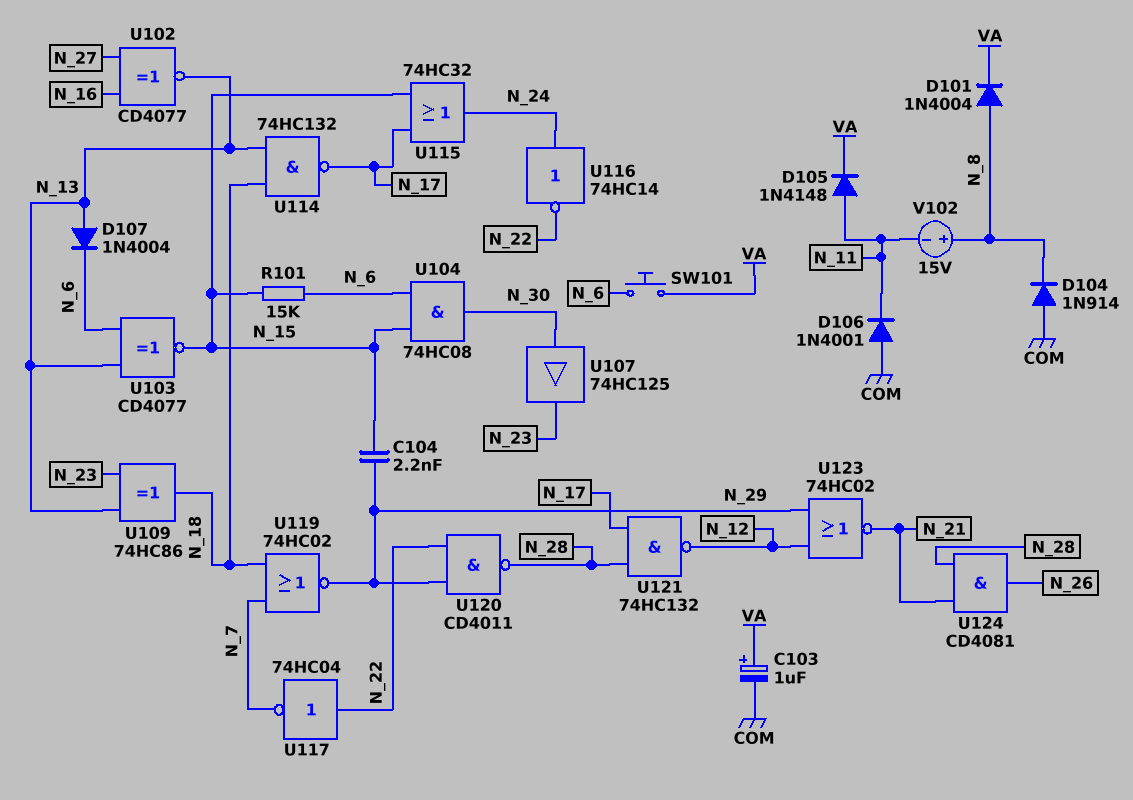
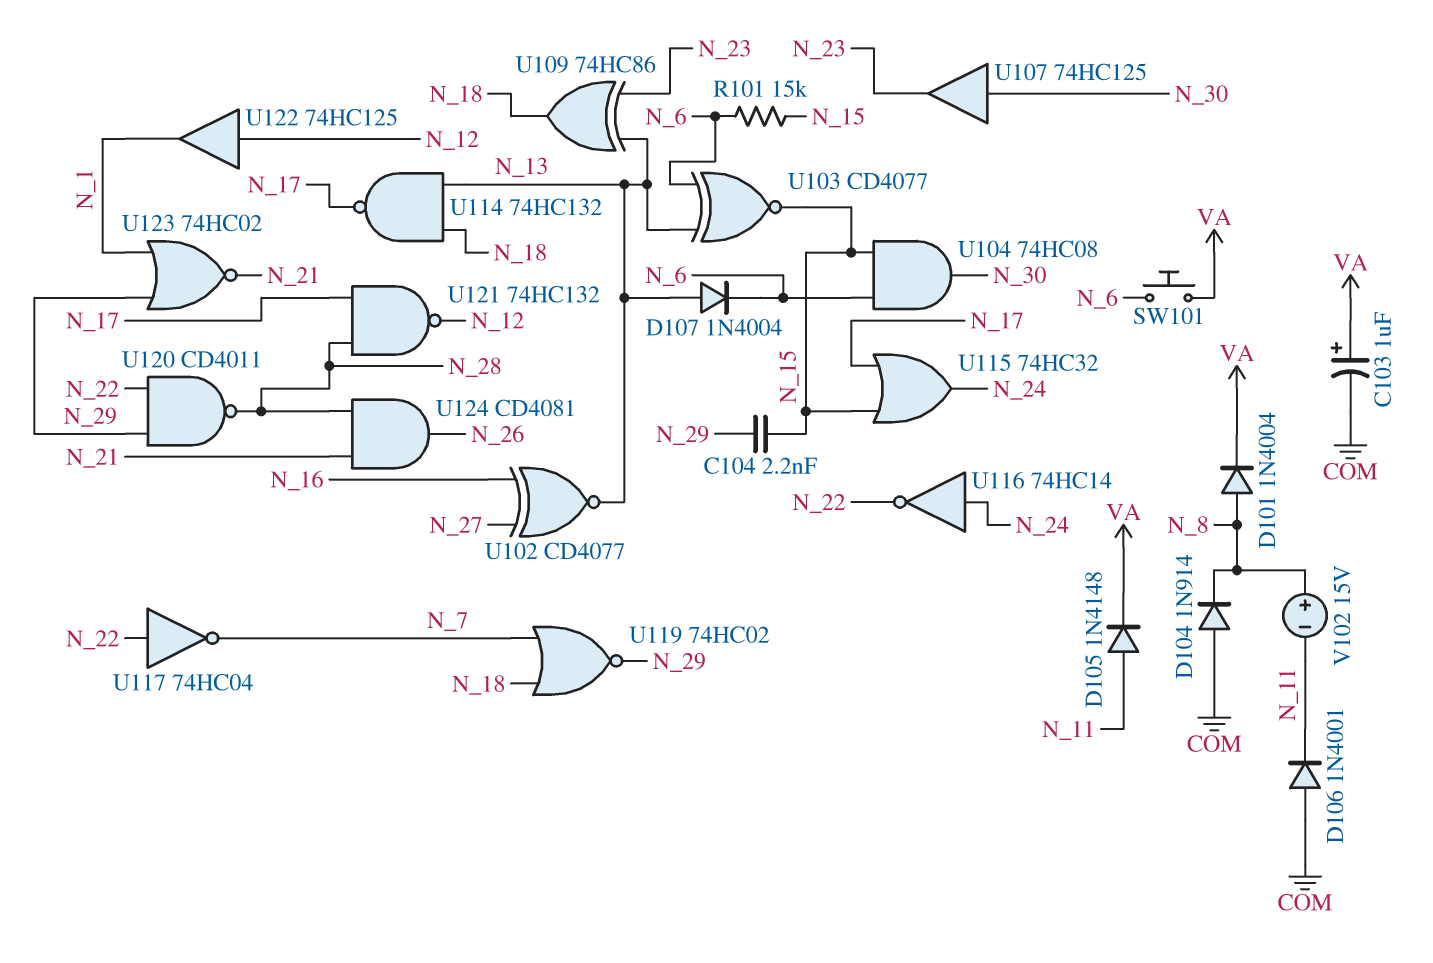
U122: none -> buffer 74HC125 (in N_12, out N_1)
U123: NOR 74HC02 (in N_12, in N_29, out N_21) -> NOR 74HC02 (in N_1, in N_29, out N_21)

